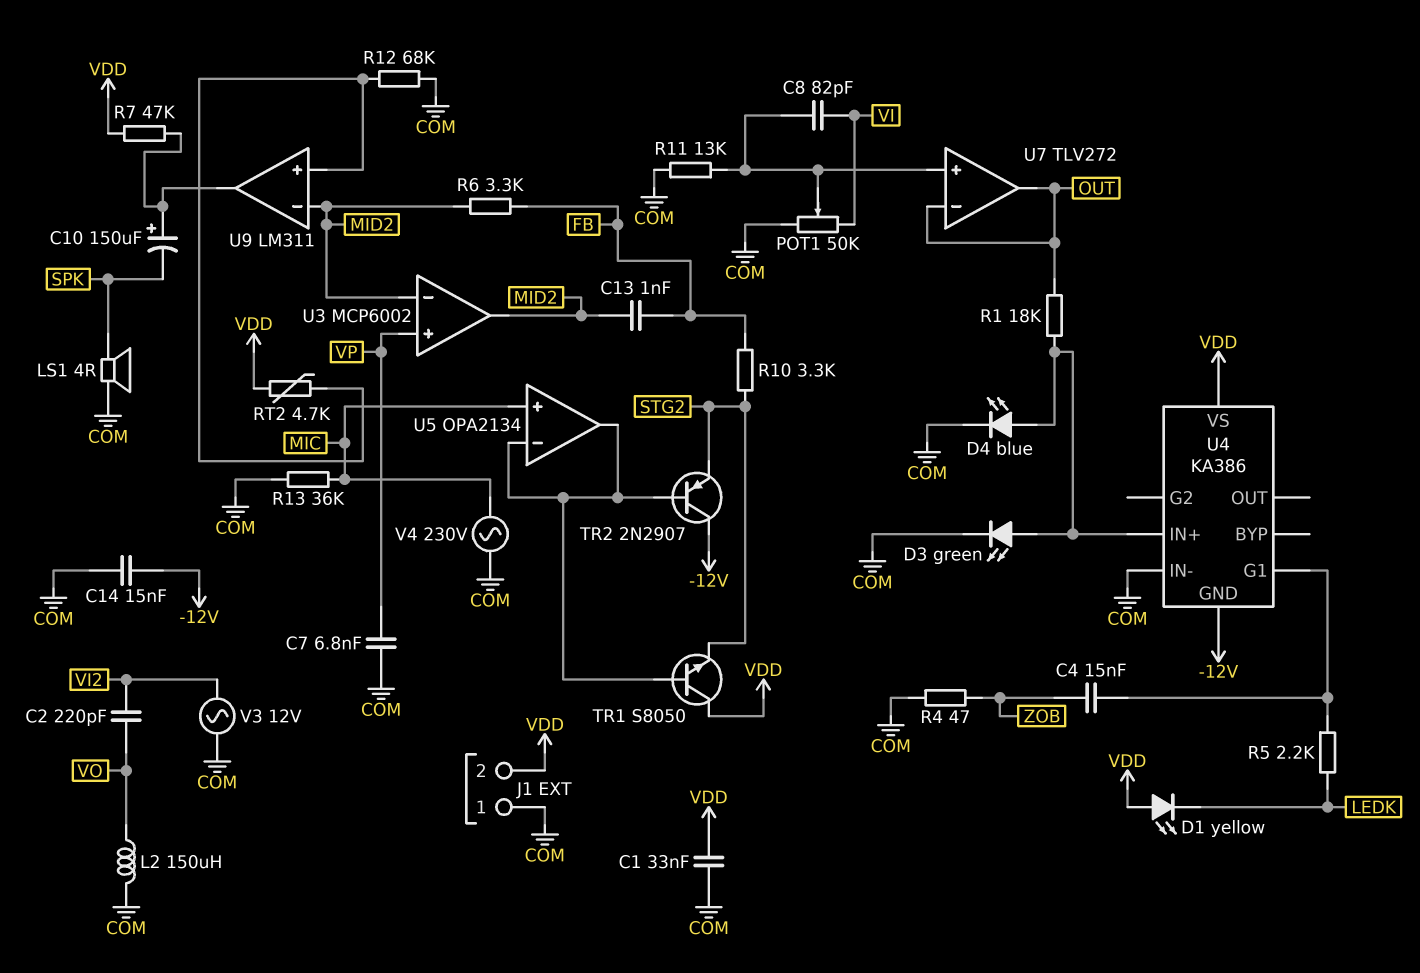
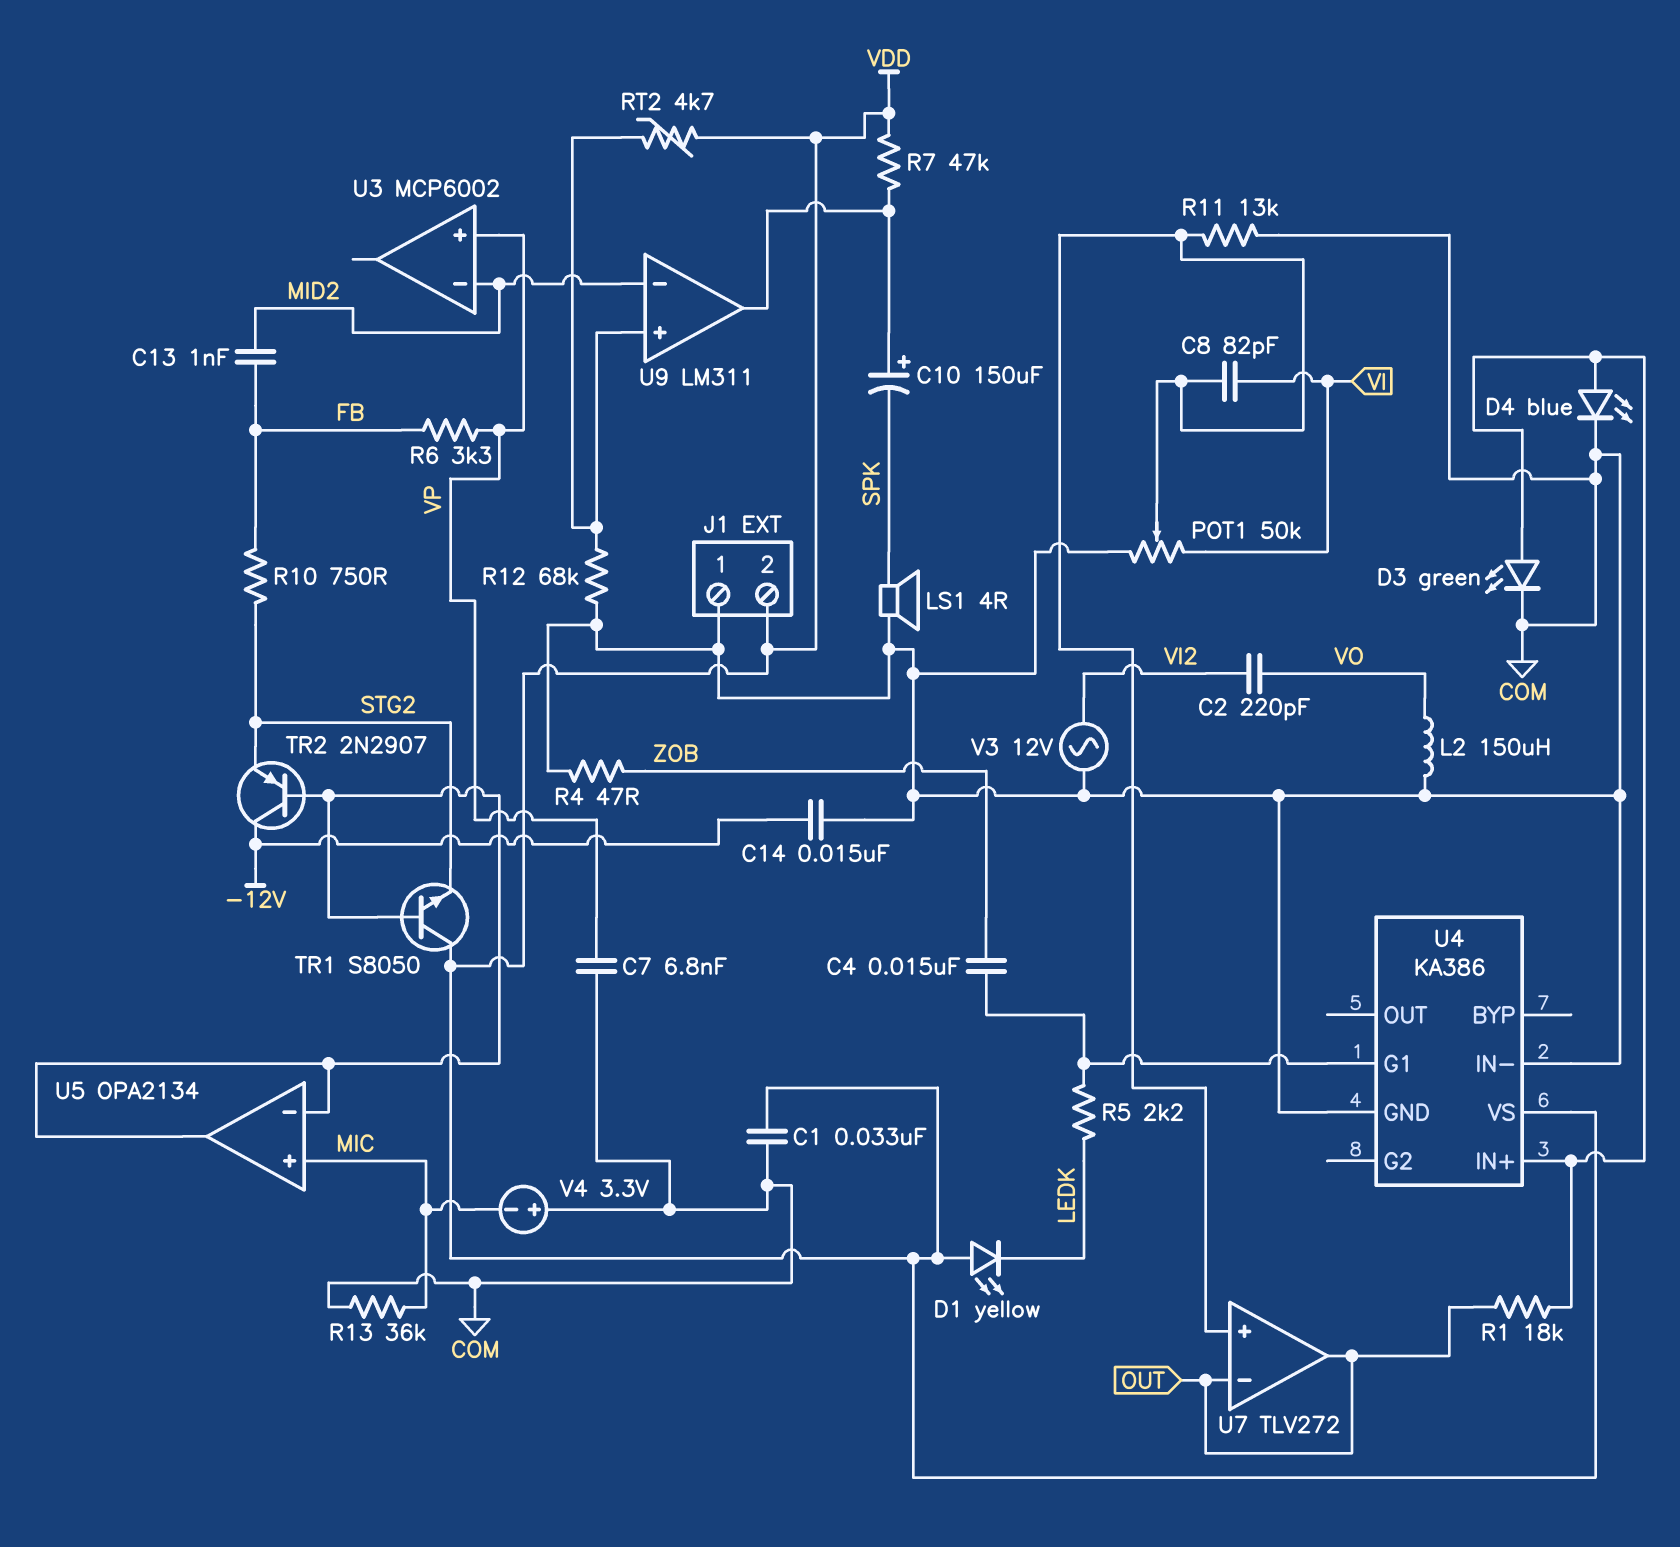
R6: 3.3k (FB, MID2) -> 3.3k (FB, VP)
R10: 3.3k (FB, STG2) -> 750 (FB, STG2)
U3 pin out: MID2 -> none
U4 pin GND: -12V -> COM
V4: AC 230V (COM, MIC) -> 3.3V (plus COM, minus MIC)

